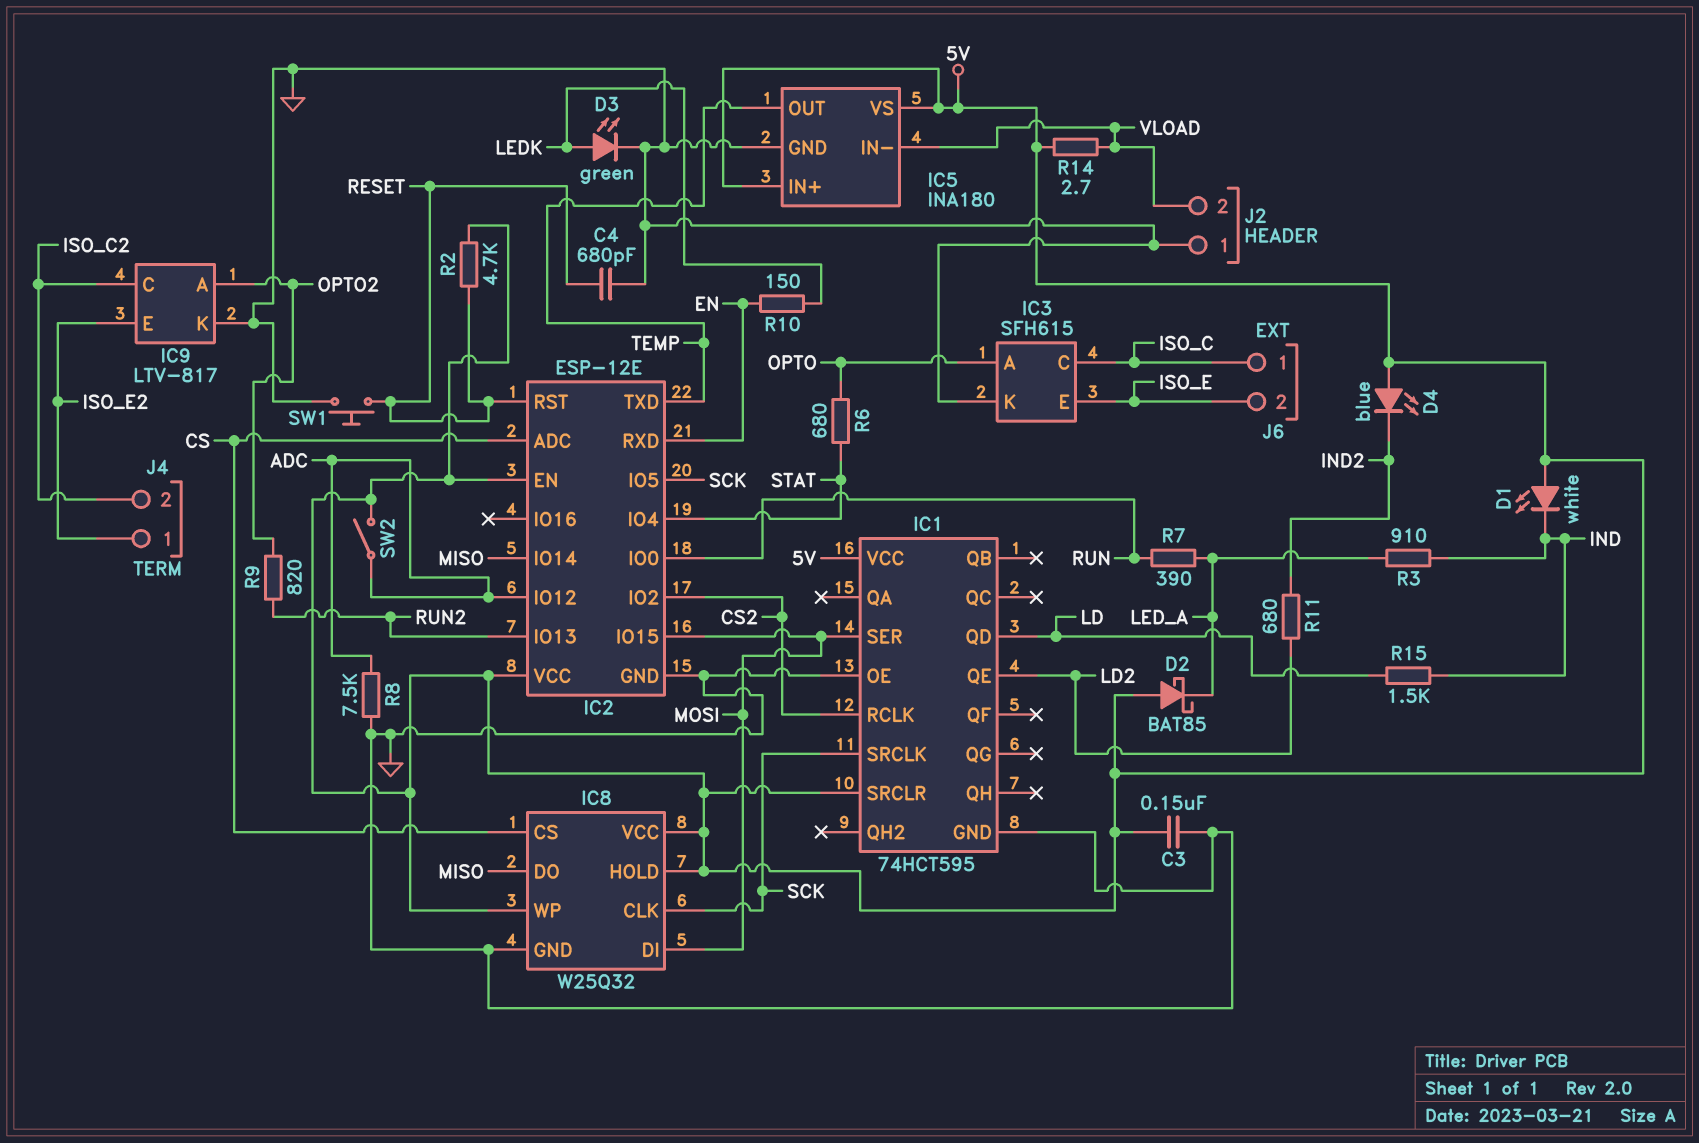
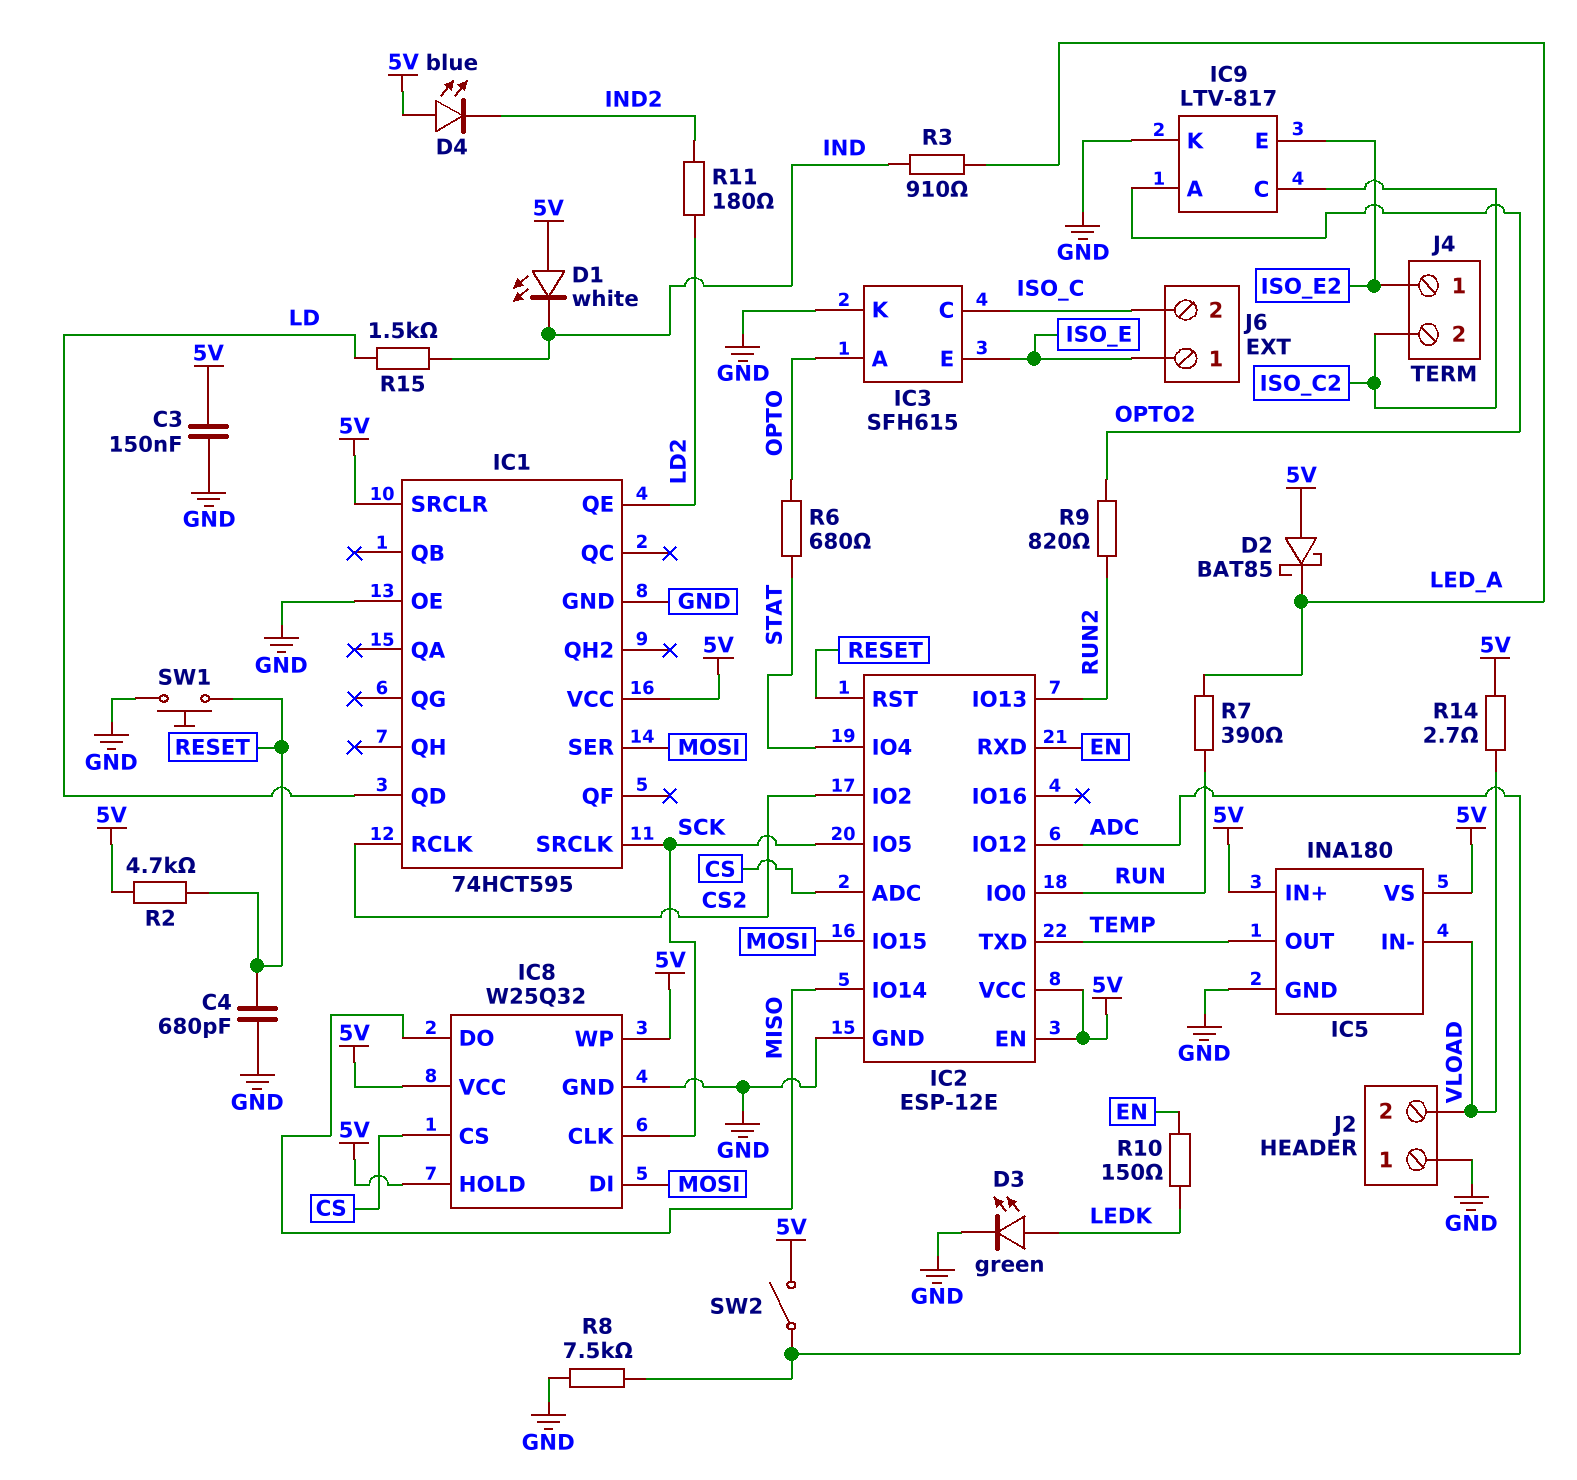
J6 pin 1: ISO_C -> ISO_E
J6 pin 2: ISO_E -> ISO_C
R11: 680 (IND2, LD2) -> 180 (IND2, LD2)

